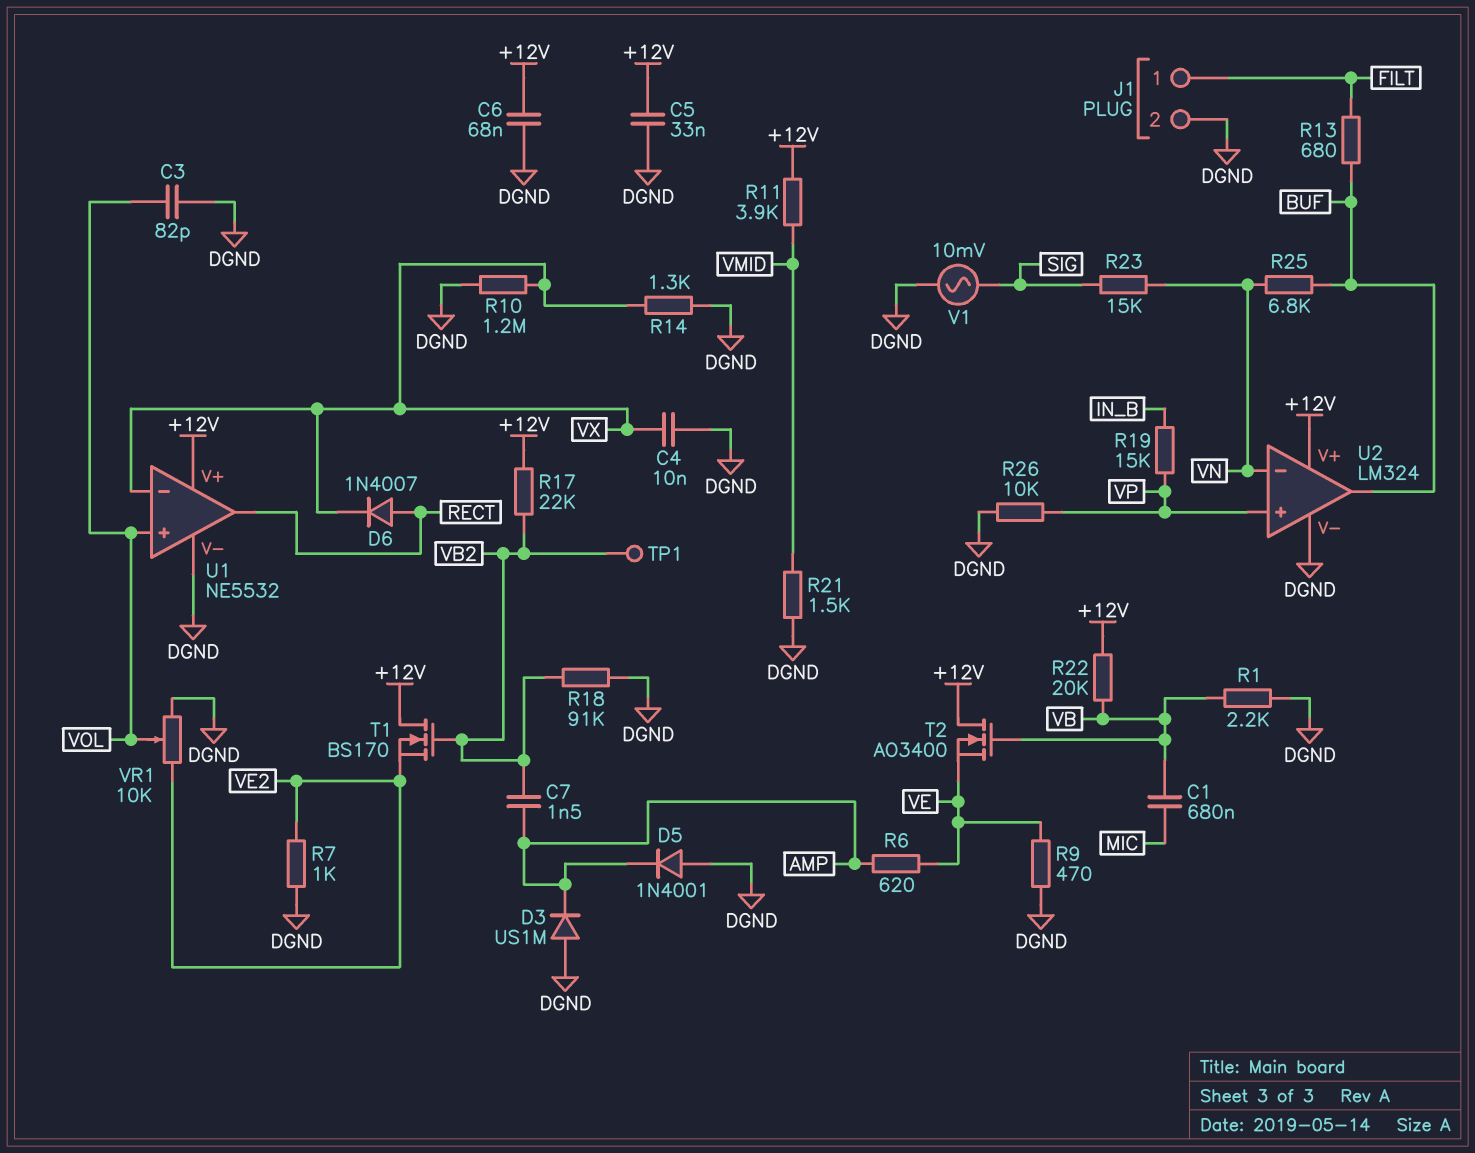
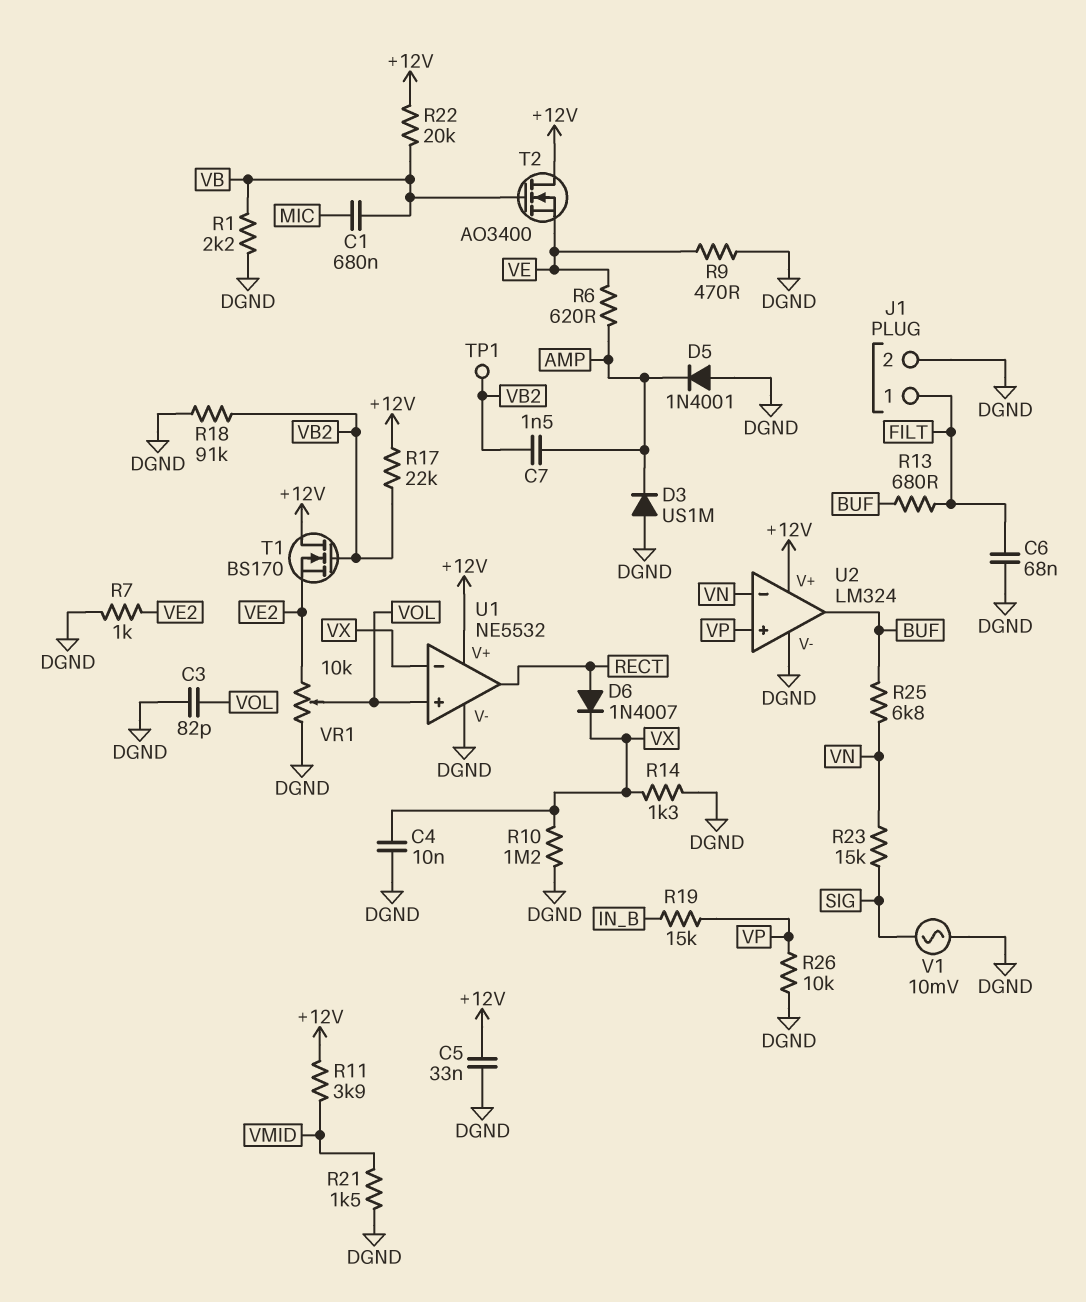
C6: 68nF (+12V, DGND) -> 68nF (DGND, FILT)

